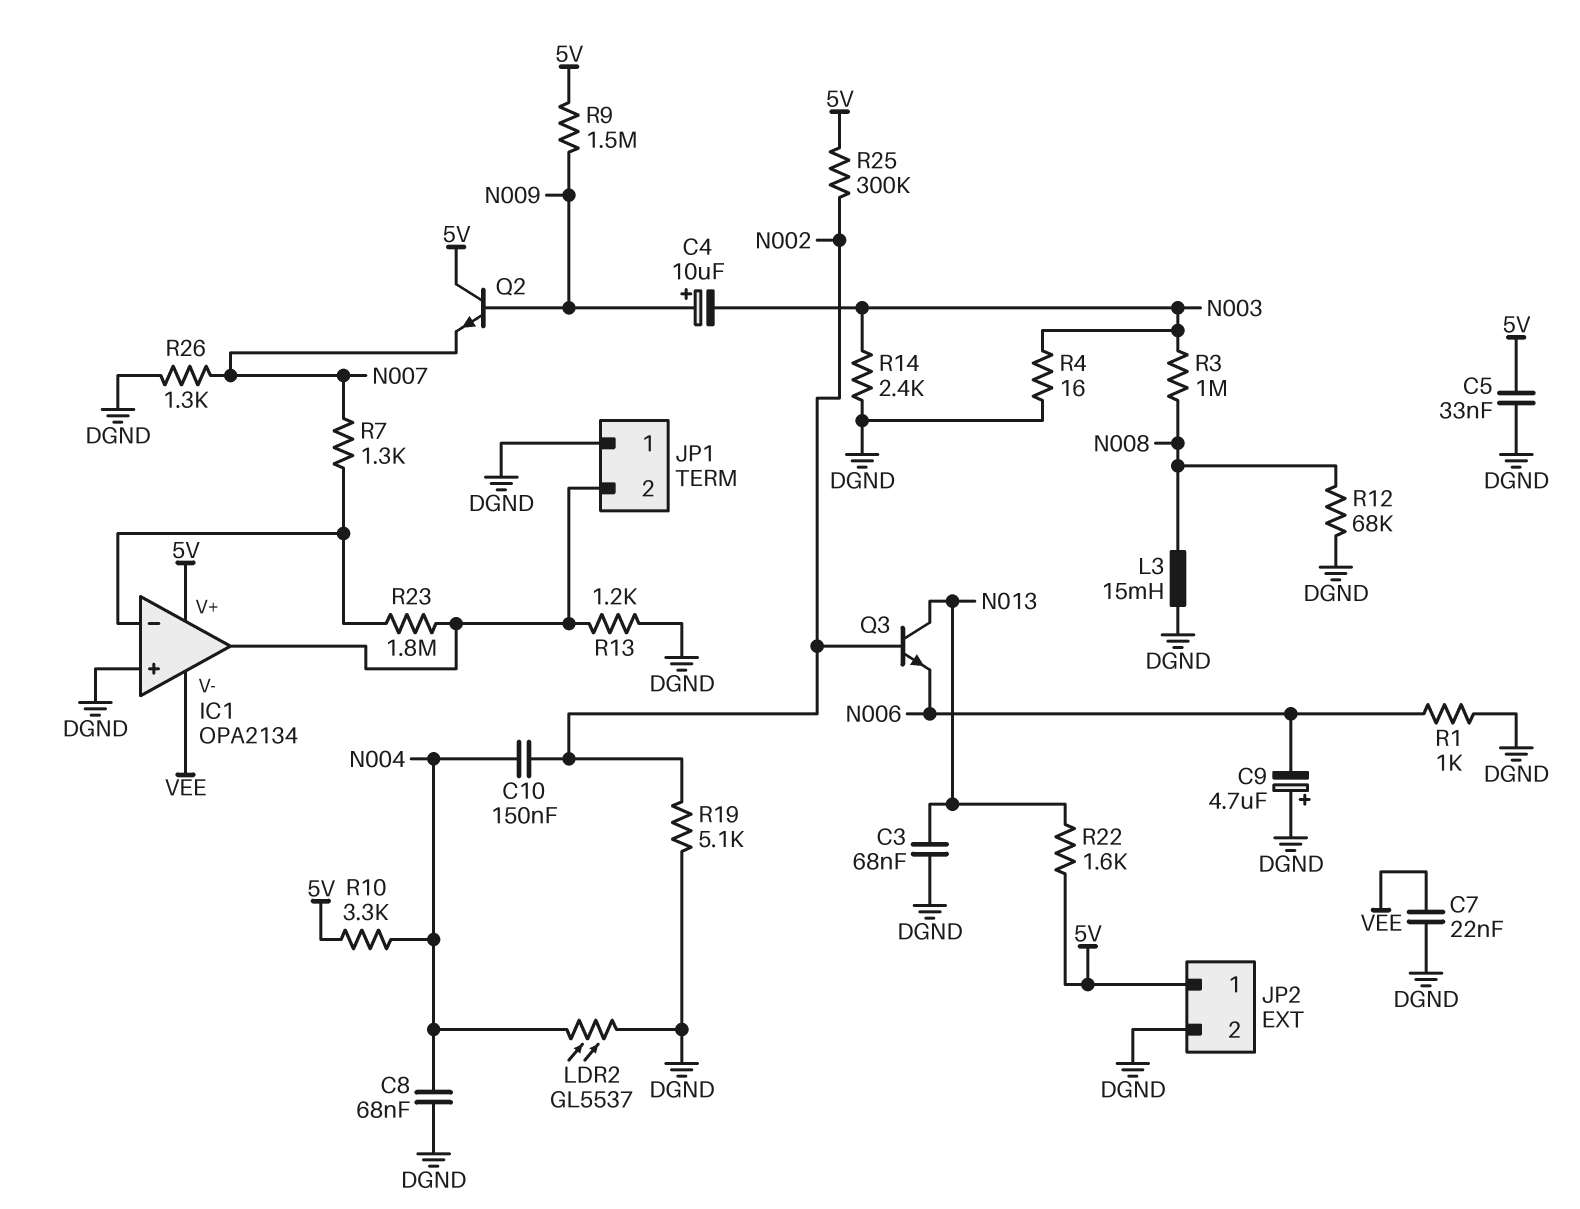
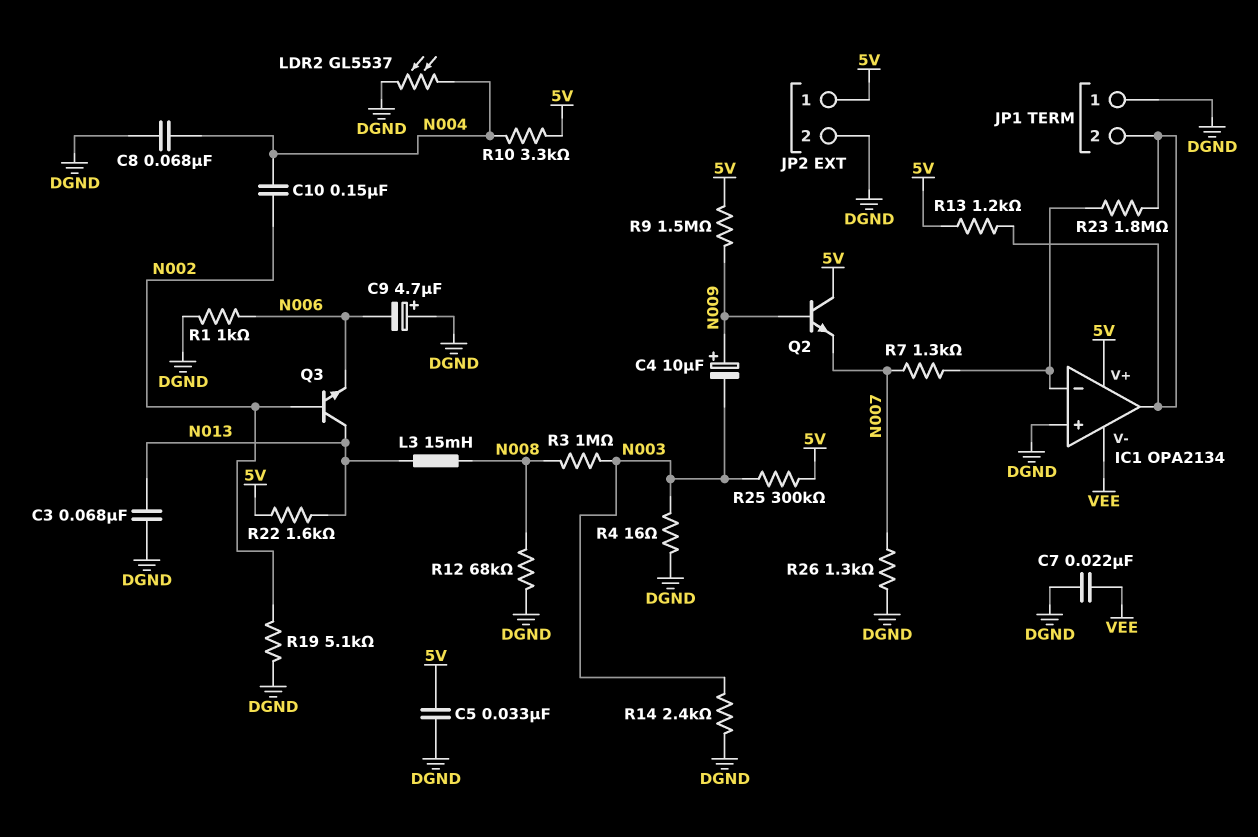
L3: 15mH (DGND, N008) -> 15mH (N008, N013)
R13: 1.2k (DGND, IC1/out) -> 1.2k (5V, IC1/out)
R25: 300k (5V, N002) -> 300k (5V, N003)

